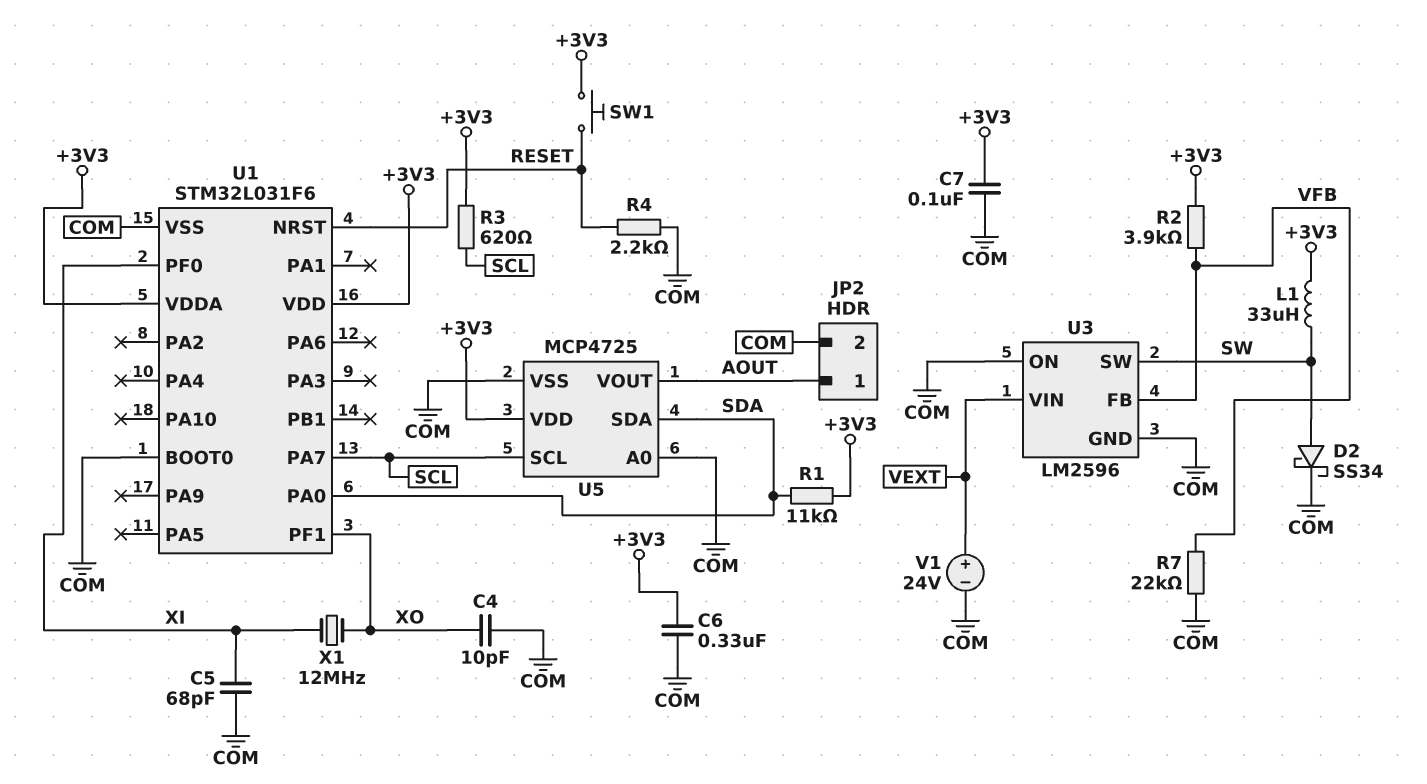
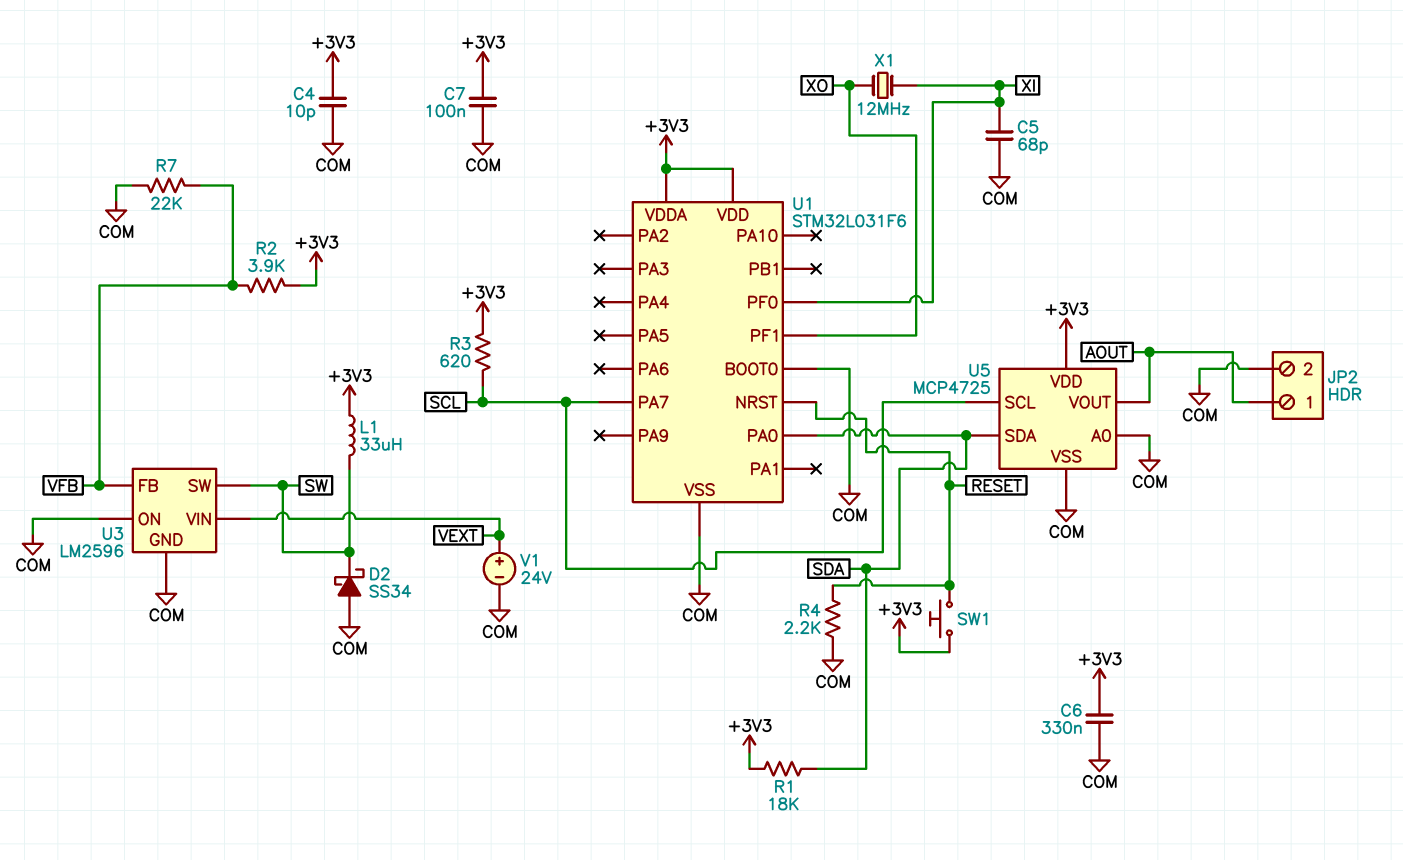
C4: 10pF (COM, XO) -> 10pF (+3V3, COM)
D2: schottky SS34 (A SW, K COM) -> schottky SS34 (A COM, K SW)
R1: 11k (+3V3, SDA) -> 18k (+3V3, SDA)

